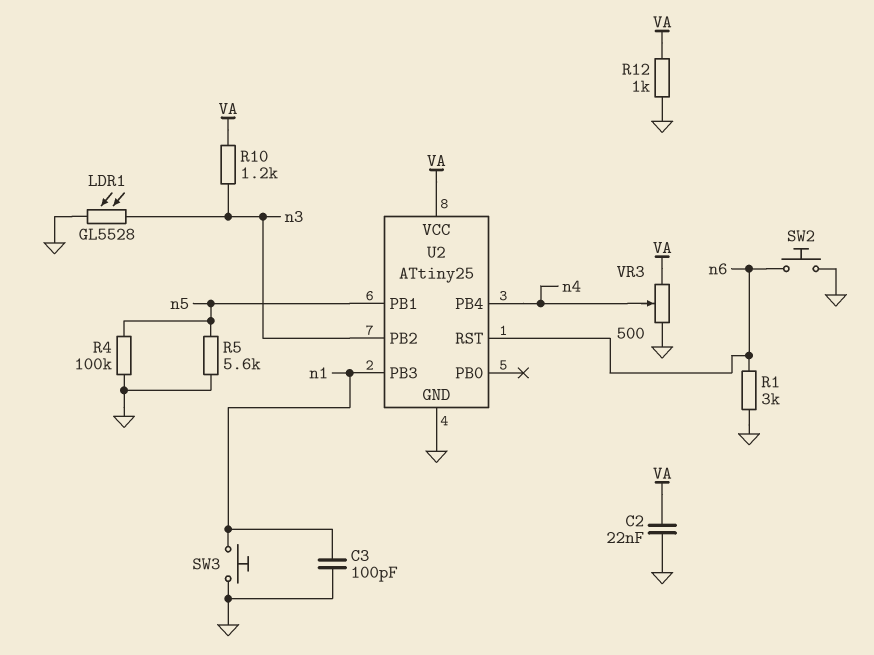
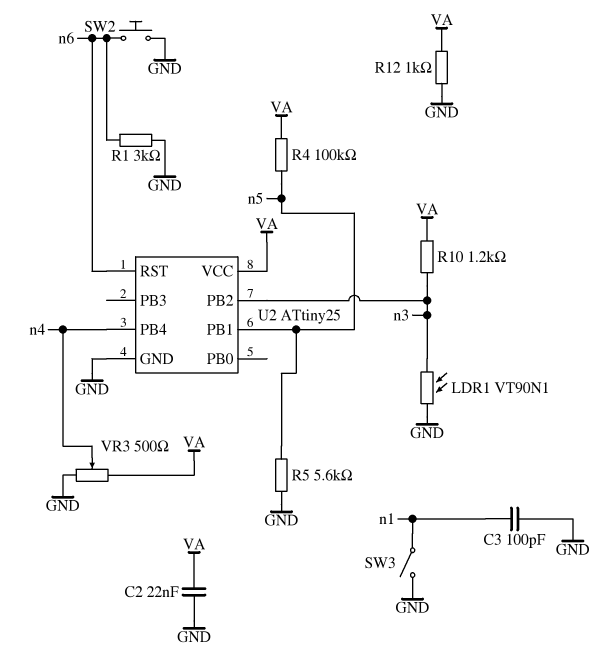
LDR1: GL5528 (GND, n3) -> VT90N1 (GND, n3)
R4: 100k (GND, n5) -> 100k (VA, n5)
SW3: button (GND, n1) -> switch (GND, n1)
U2 pin PB3: n1 -> none

